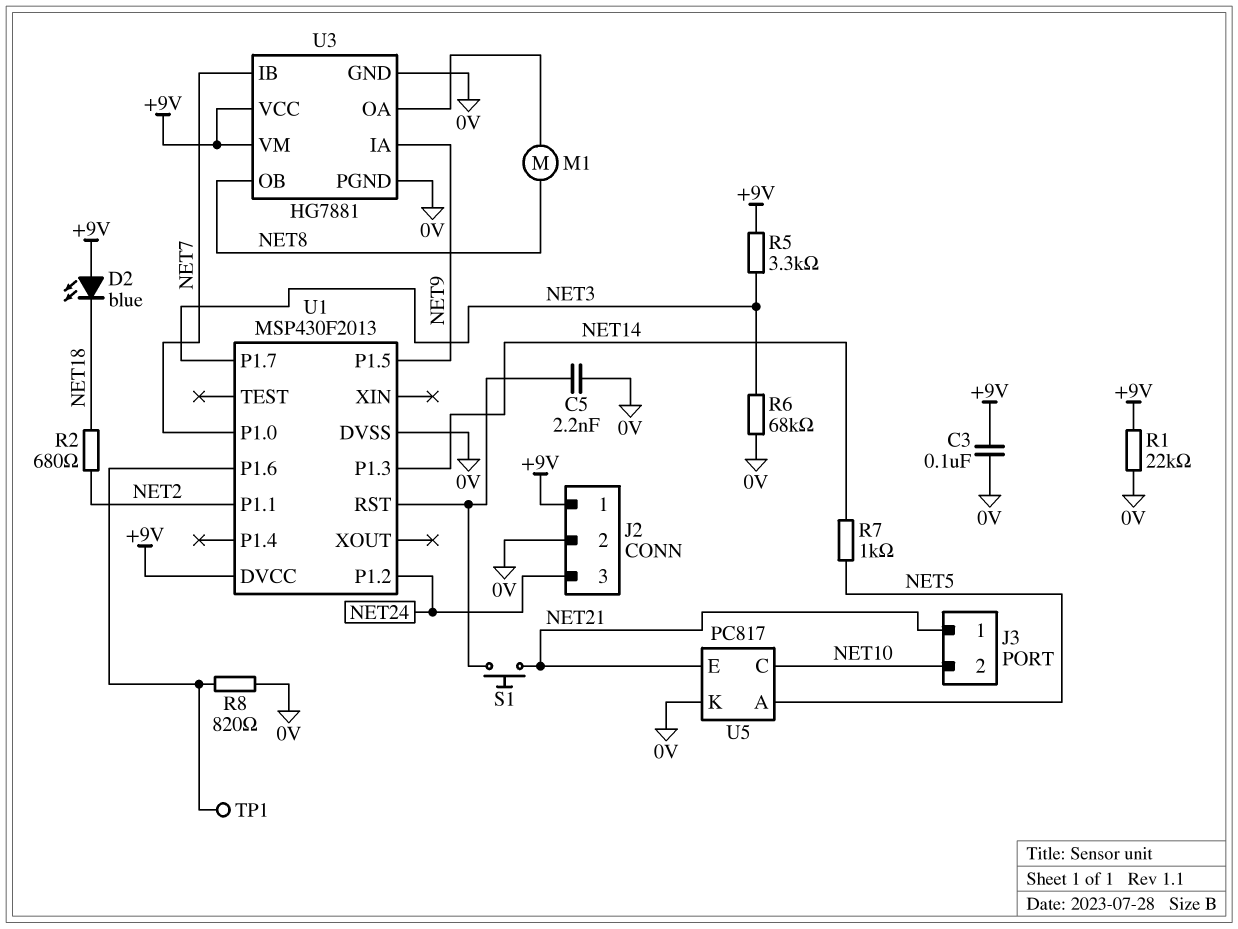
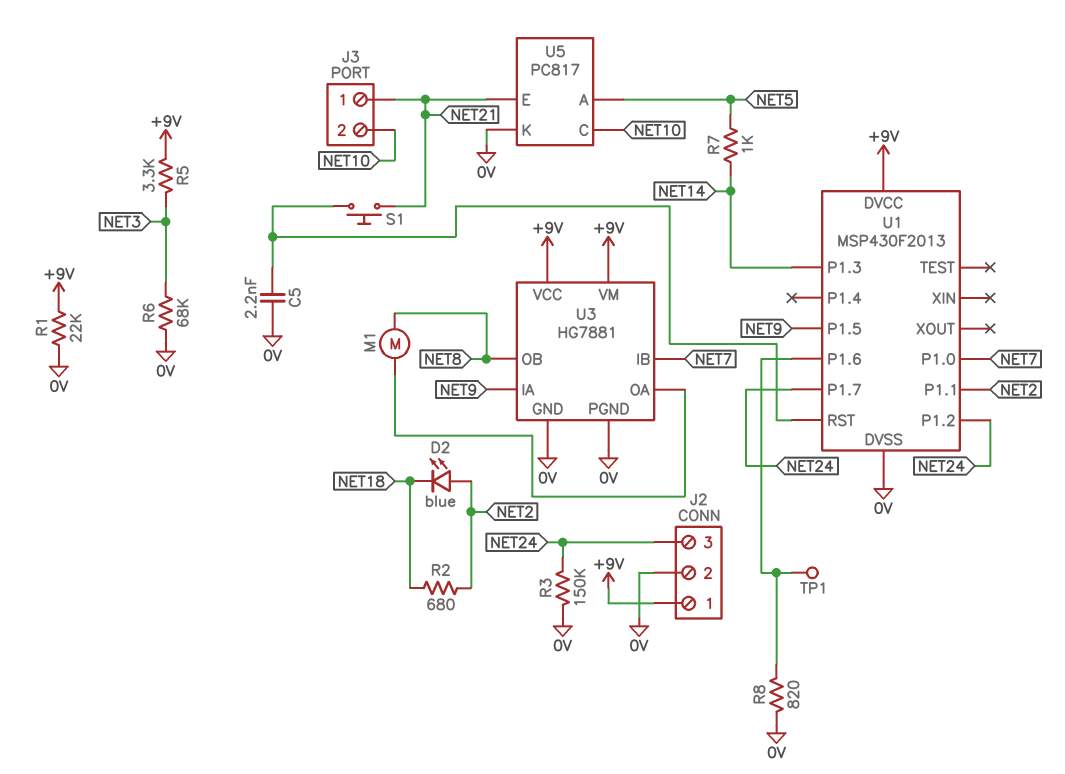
C3: 100nF (+9V, 0V) -> none
D2: LED blue (A +9V, K NET18) -> LED blue (A NET2, K NET18)
R3: none -> 150k (0V, NET24)
U1 pin P1.7: NET3 -> NET24

